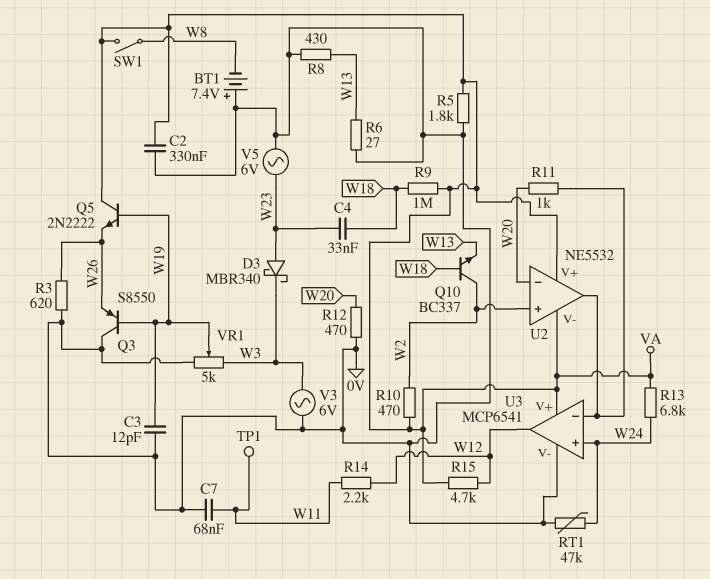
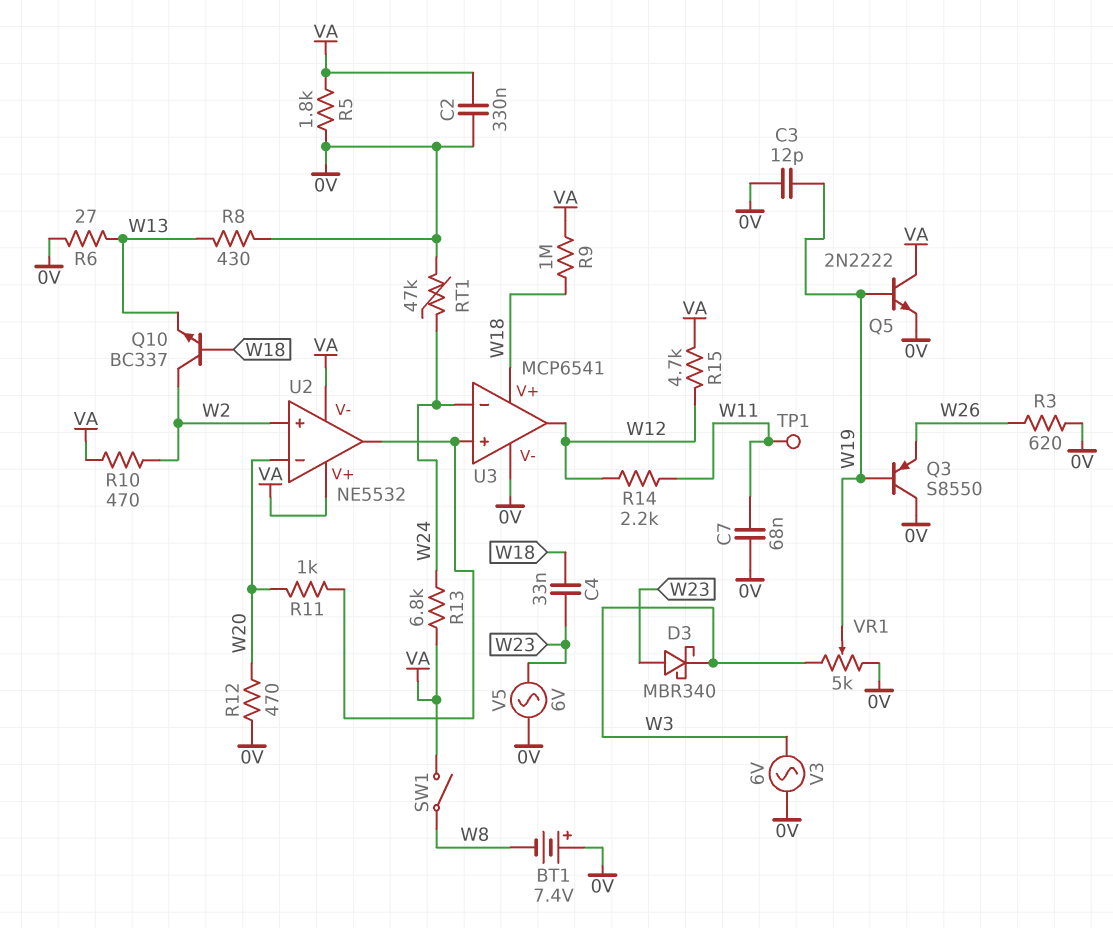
Q5: NPN 2N2222 (B W19, C VA, E W26) -> NPN 2N2222 (B W19, C VA, E 0V)
U3 pin V+: VA -> W18
U3 pin in+: W24 -> U2/out
U3 pin in-: U2/out -> W24

